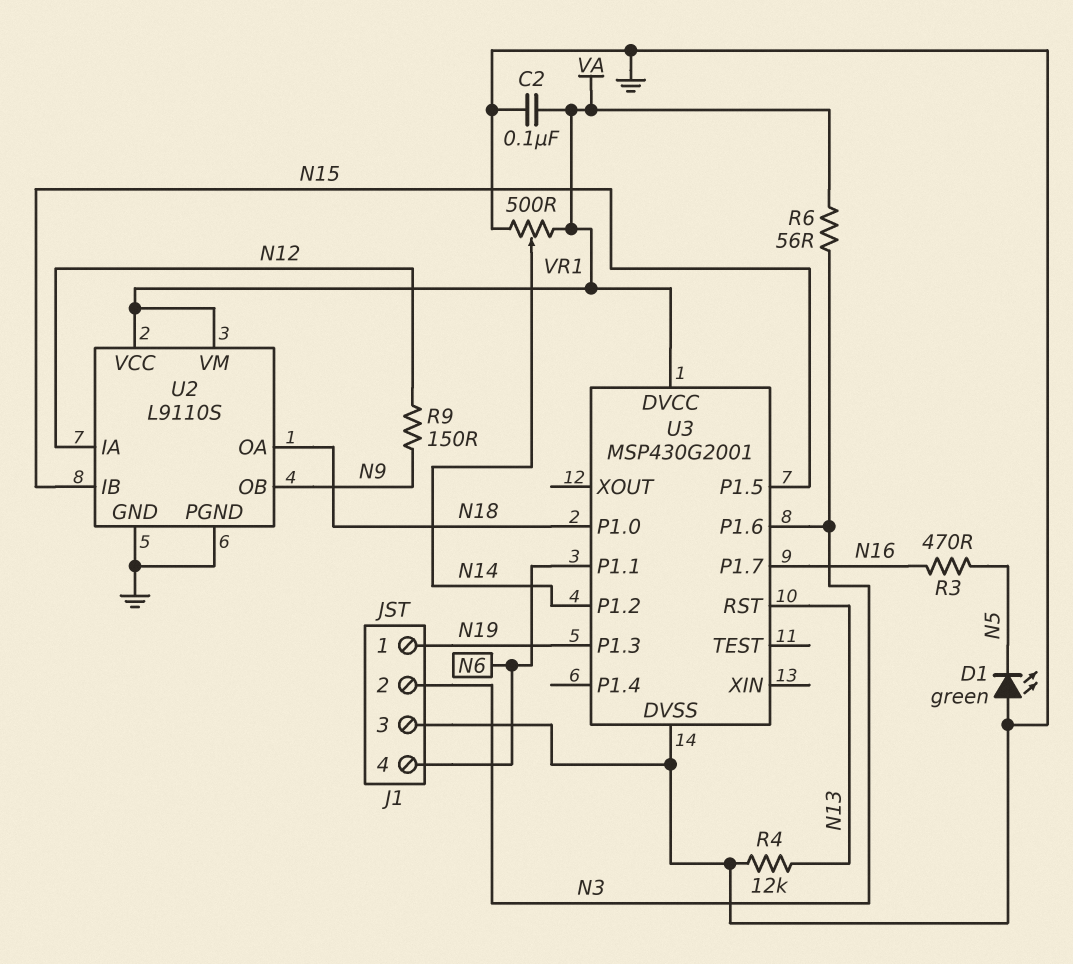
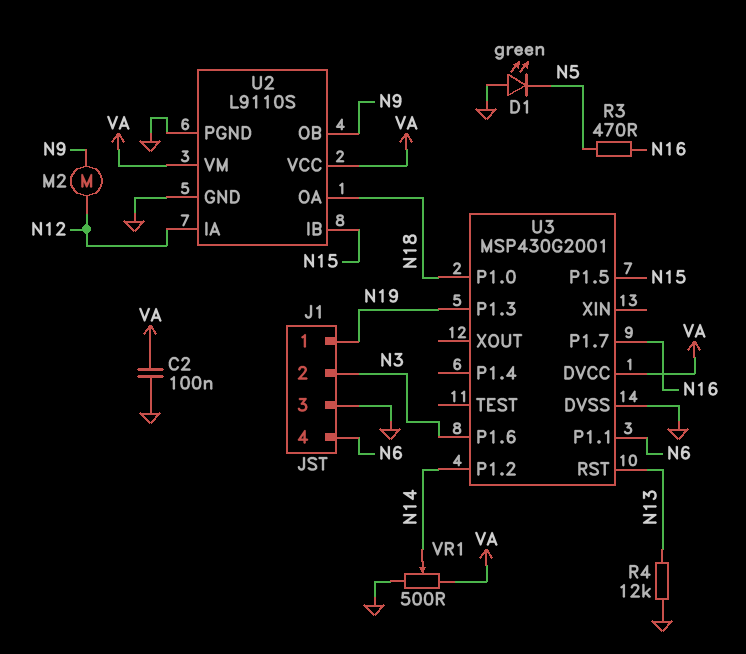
M2: none -> motor (N9, N12)
R6: 56 (N3, VA) -> none
R9: 150 (N9, N12) -> none

